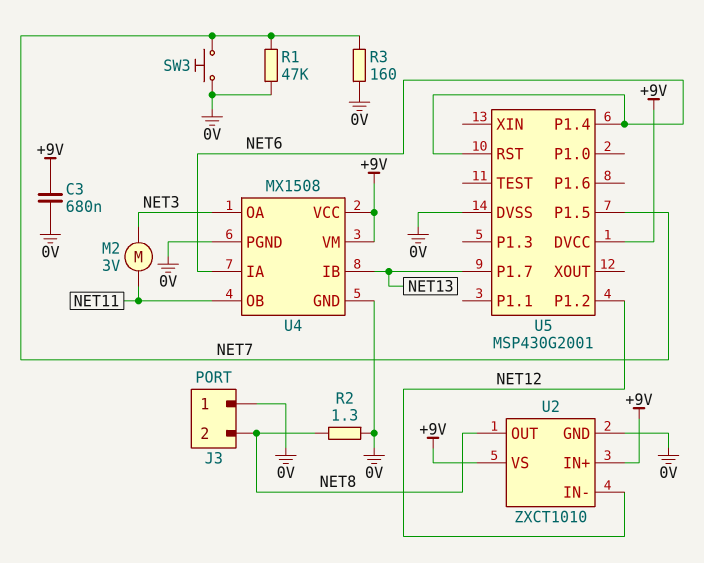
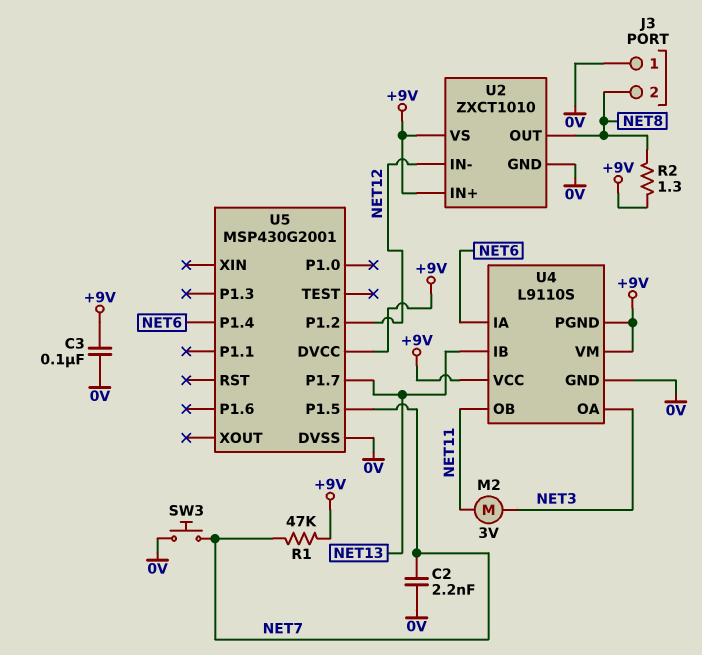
C2: none -> 2.2nF (0V, NET7)
C3: 680nF (+9V, 0V) -> 100nF (+9V, 0V)
R1: 47k (0V, NET7) -> 47k (+9V, NET7)
R2: 1.3 (0V, NET8) -> 1.3 (+9V, NET8)
R3: 160 (0V, NET7) -> none
U4: MX1508 -> L9110S
U4 pin PGND: 0V -> +9V
U5 pin RST: NET6 -> none

